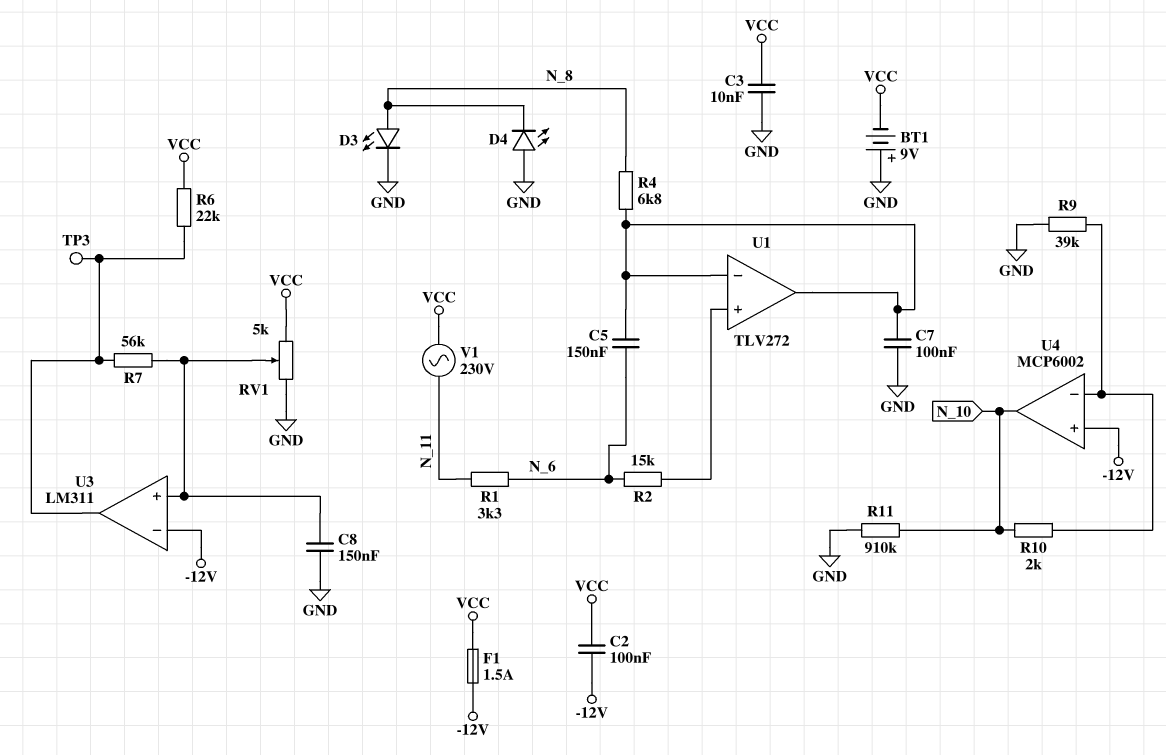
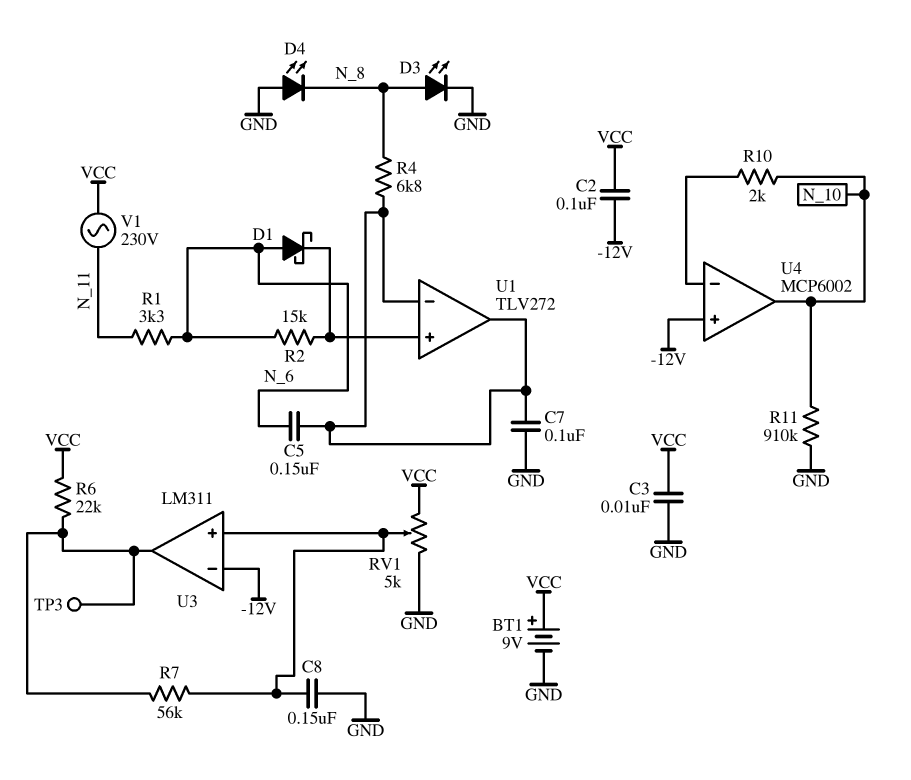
BT1: 9V (plus GND, minus VCC) -> 9V (plus VCC, minus GND)
D1: none -> schottky (A N_6, K U1/in+)
F1: 1.5A (-12V, VCC) -> none
R9: 39k (GND, U4/in-) -> none

